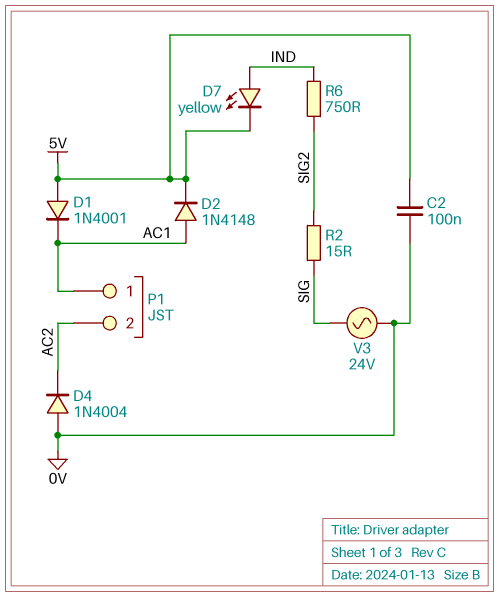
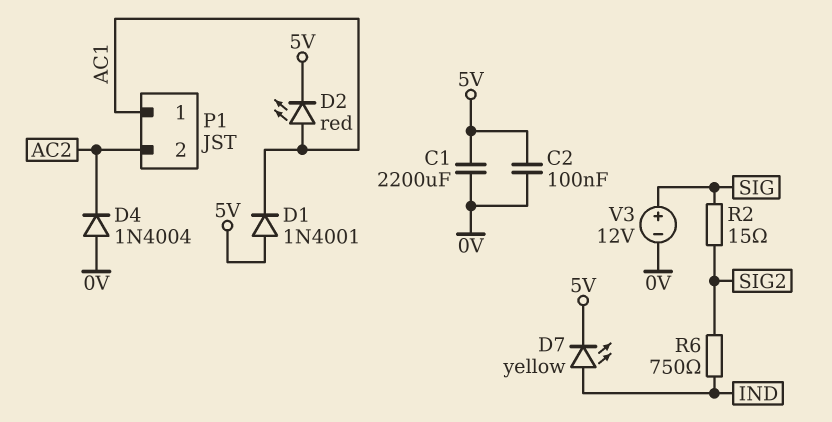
C1: none -> 2200uF (0V, 5V)
D2: diode 1N4148 (A AC1, K 5V) -> LED red (A AC1, K 5V)
V3: AC 24V (0V, SIG) -> 12V (plus SIG, minus 0V)

